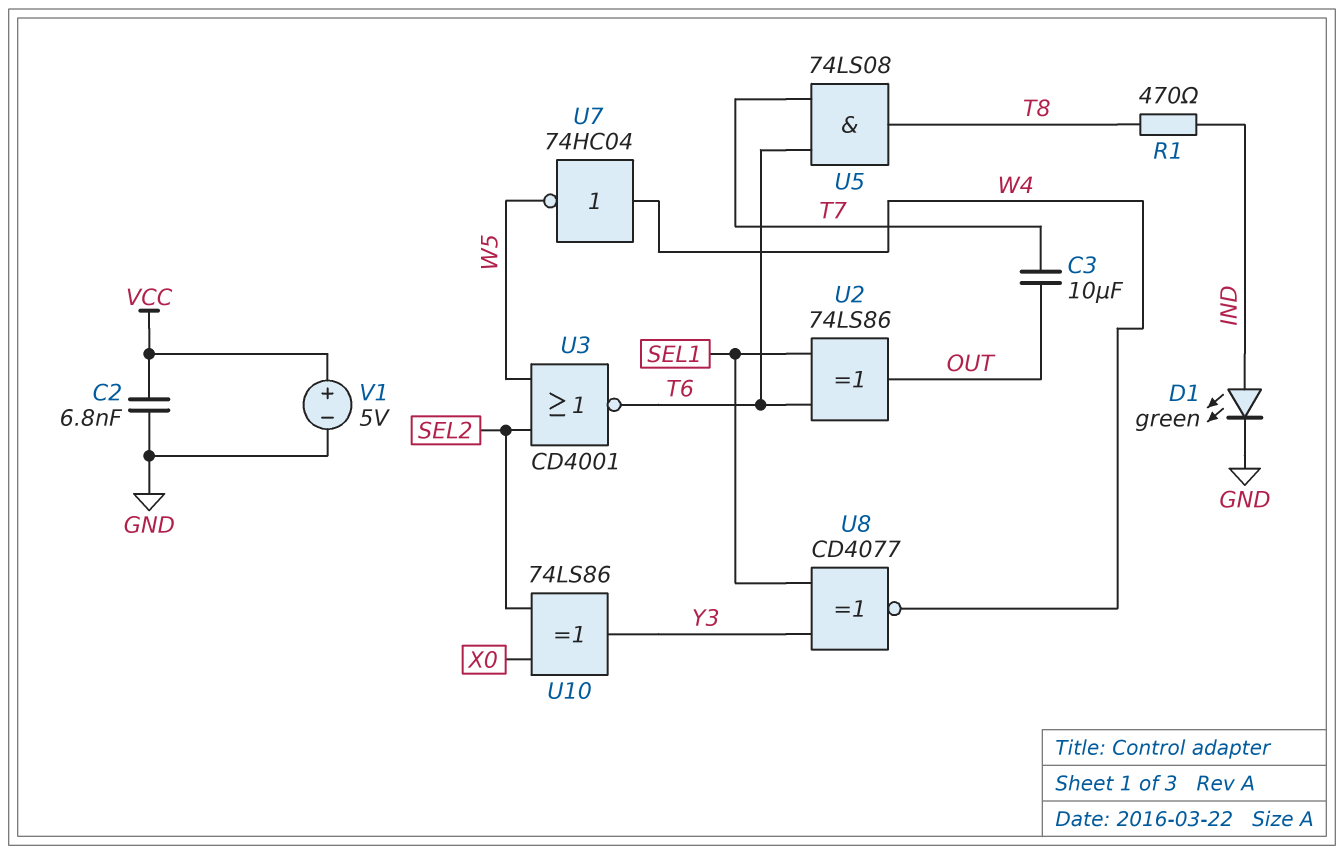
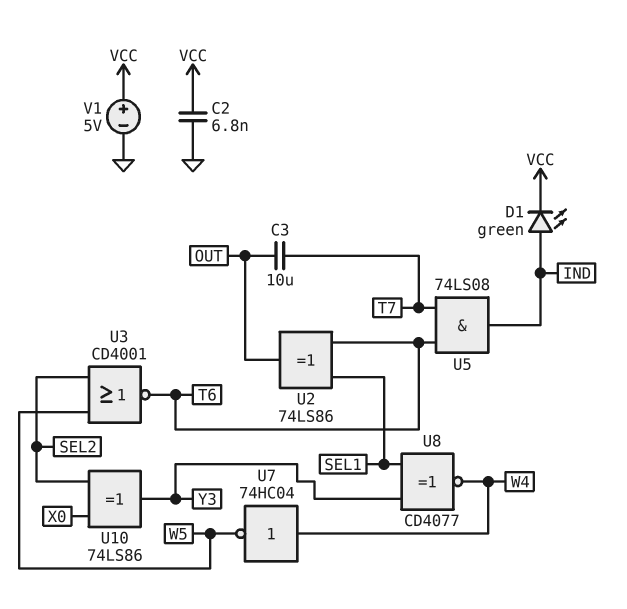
D1: LED green (A IND, K GND) -> LED green (A IND, K VCC)
R1: 470 (IND, T8) -> none
U5: AND 74LS08 (in T6, in T7, out T8) -> AND 74LS08 (in T6, in T7, out IND)

